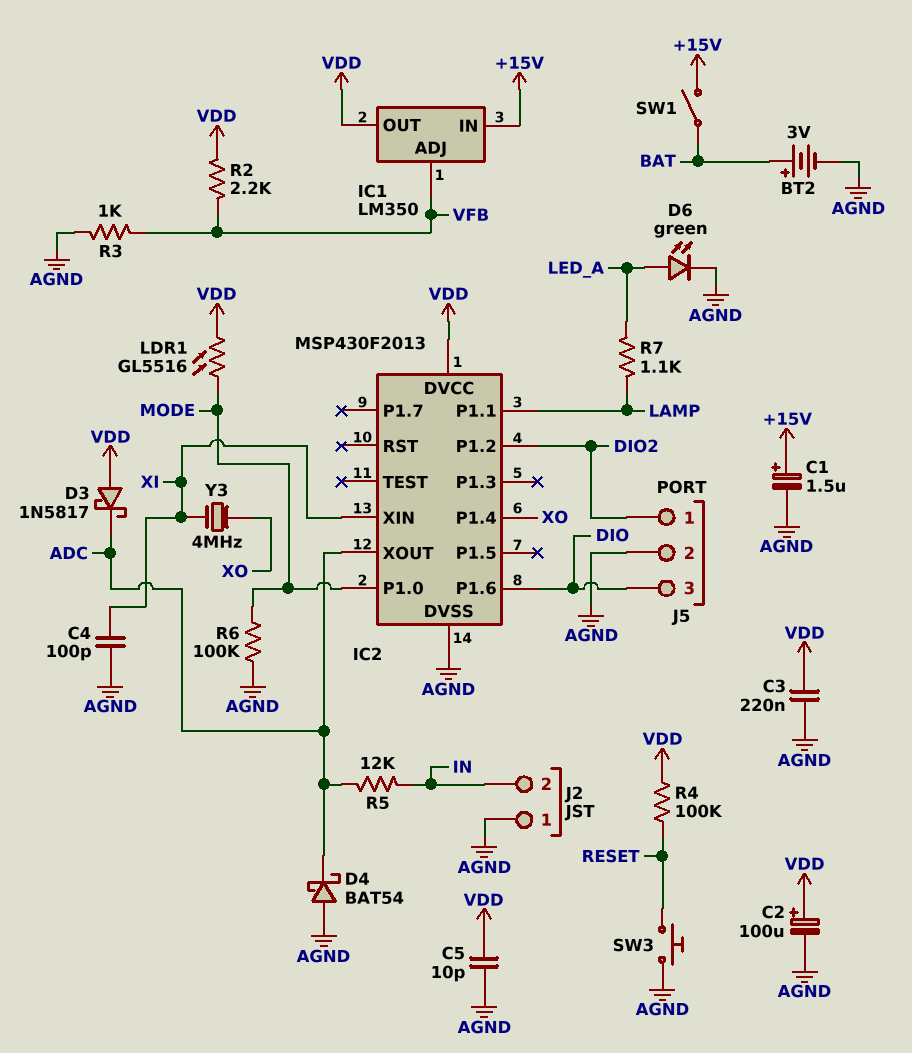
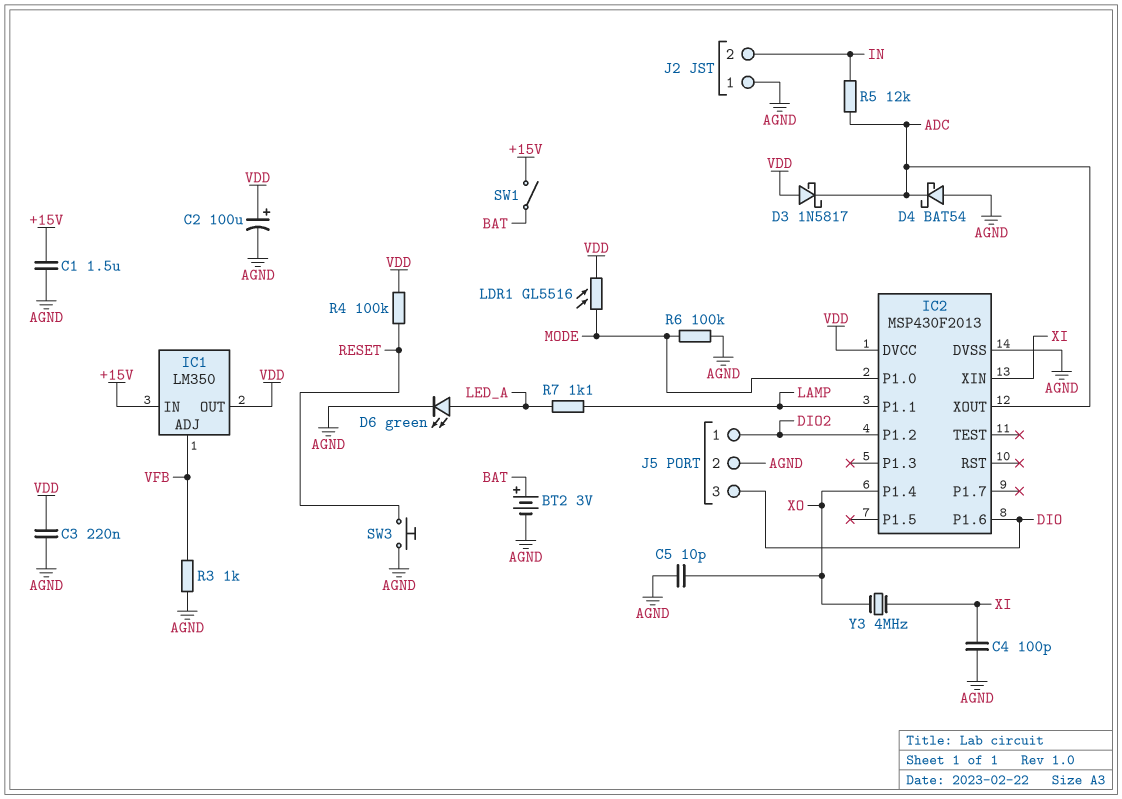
C1: 1.5uF (plus +15V, minus AGND) -> 1.5uF (+15V, AGND)
C5: 10pF (AGND, VDD) -> 10pF (AGND, XO)
R2: 2.2k (VDD, VFB) -> none

